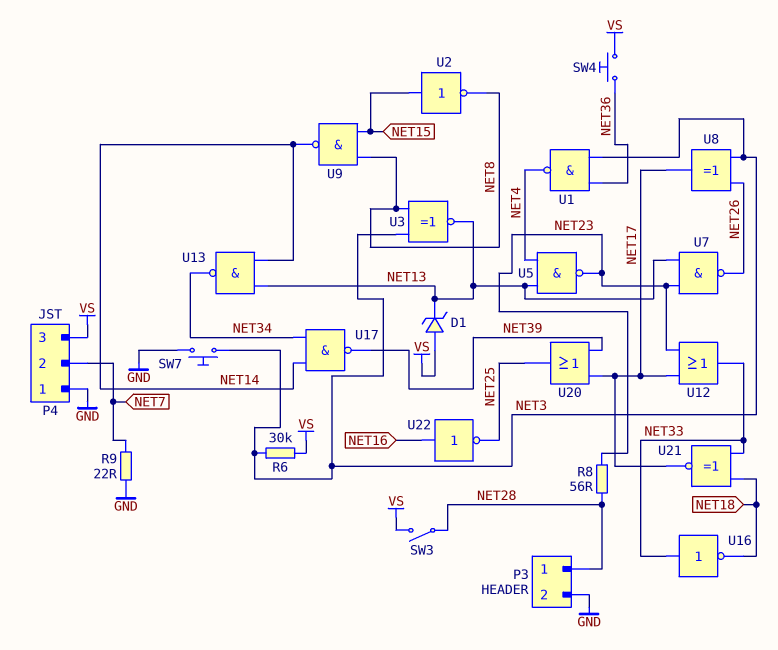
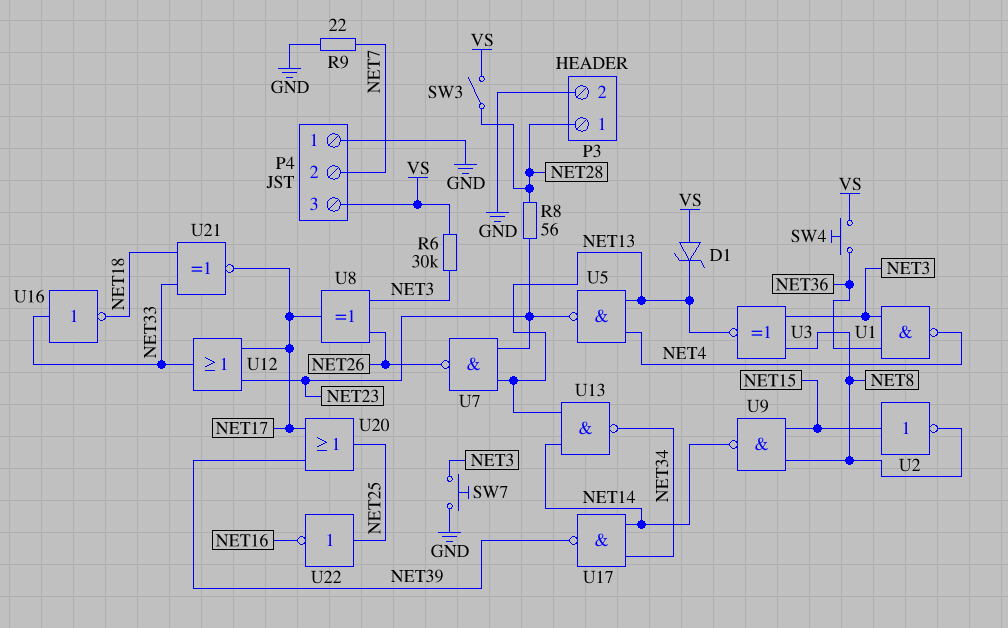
U22: NOT (in NET16, out NET25) -> NOT (in NET25, out NET16)

